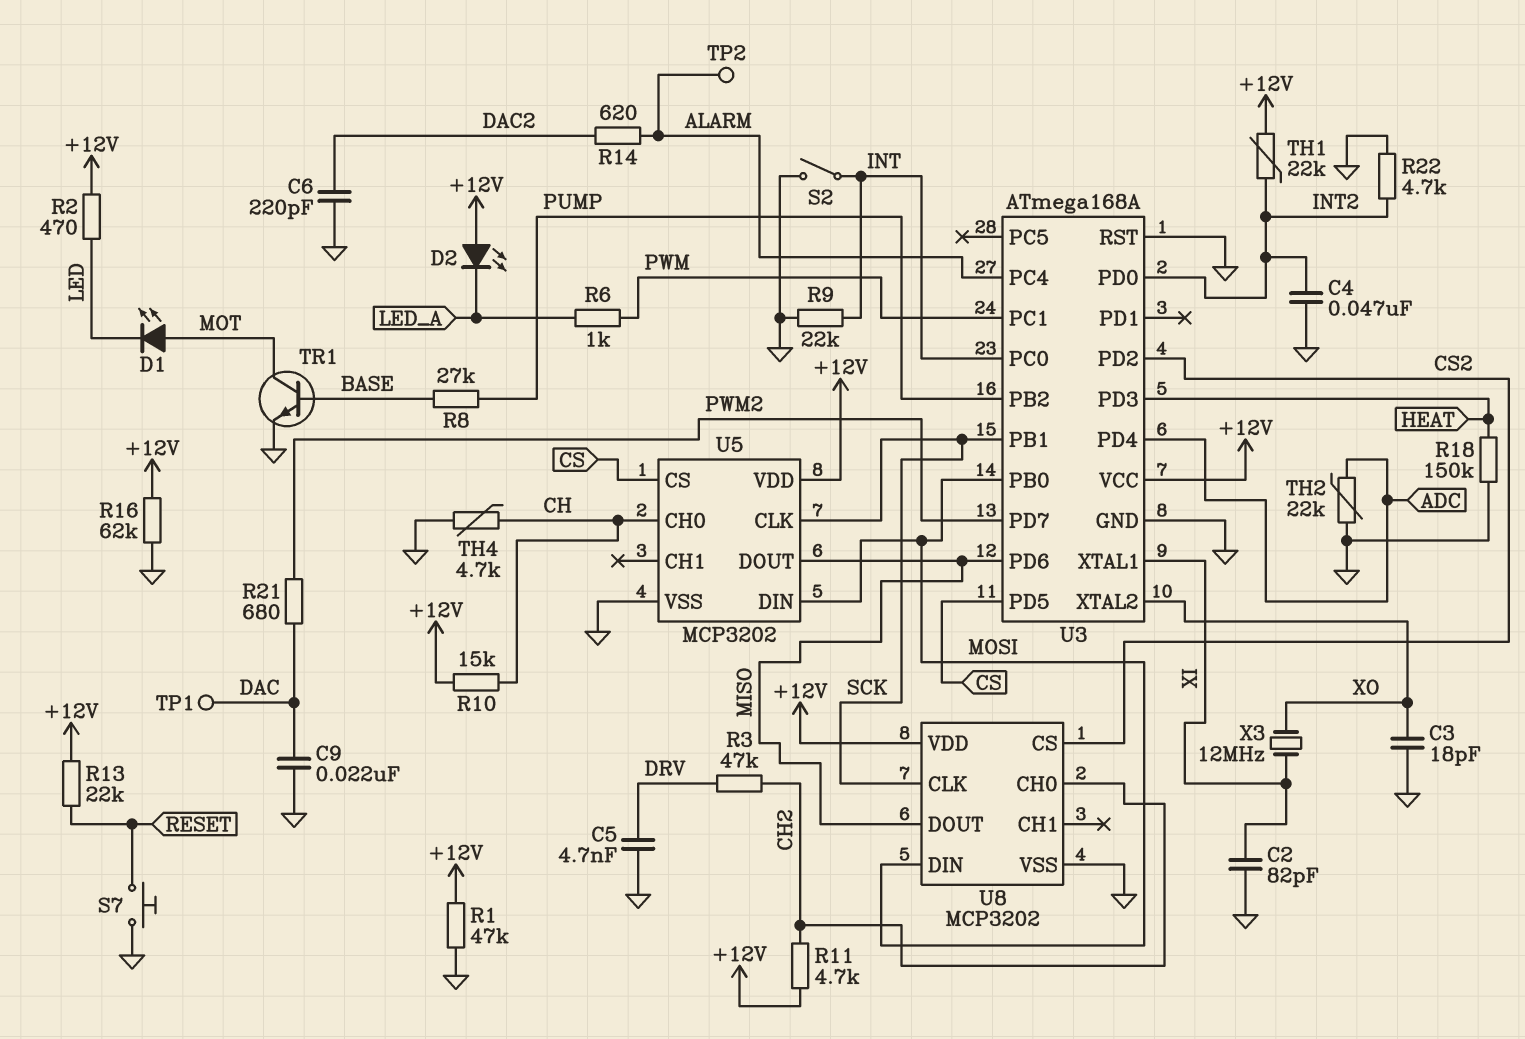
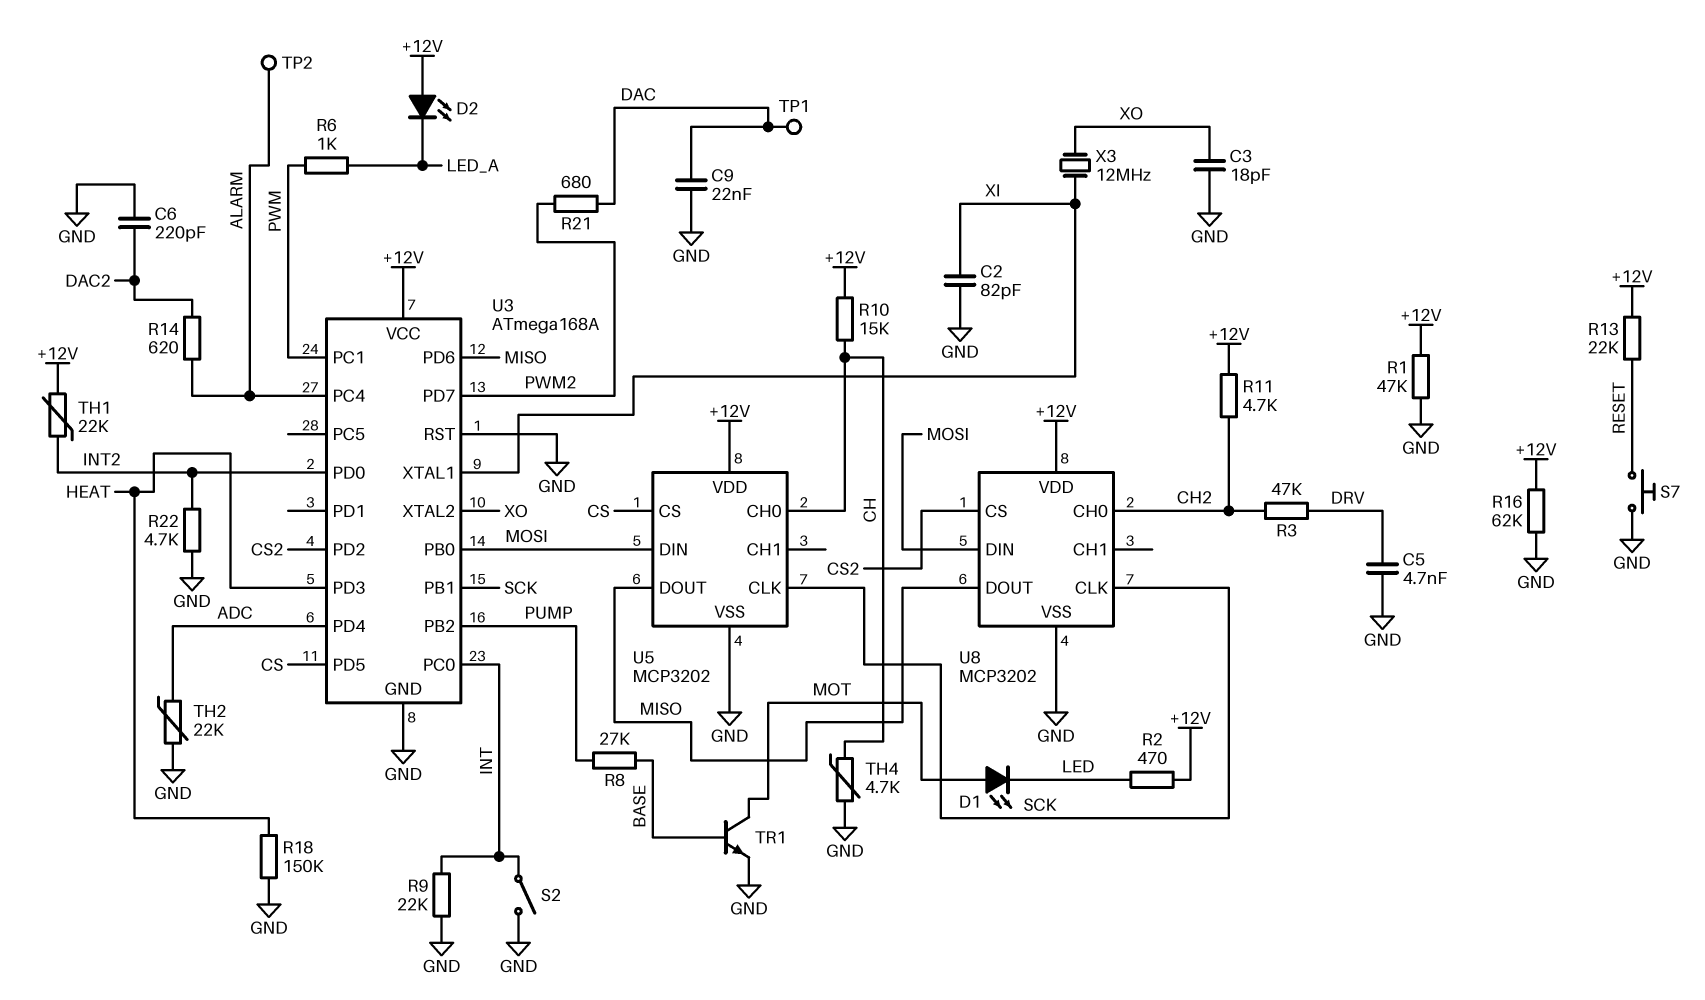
C4: 47nF (GND, INT2) -> none

